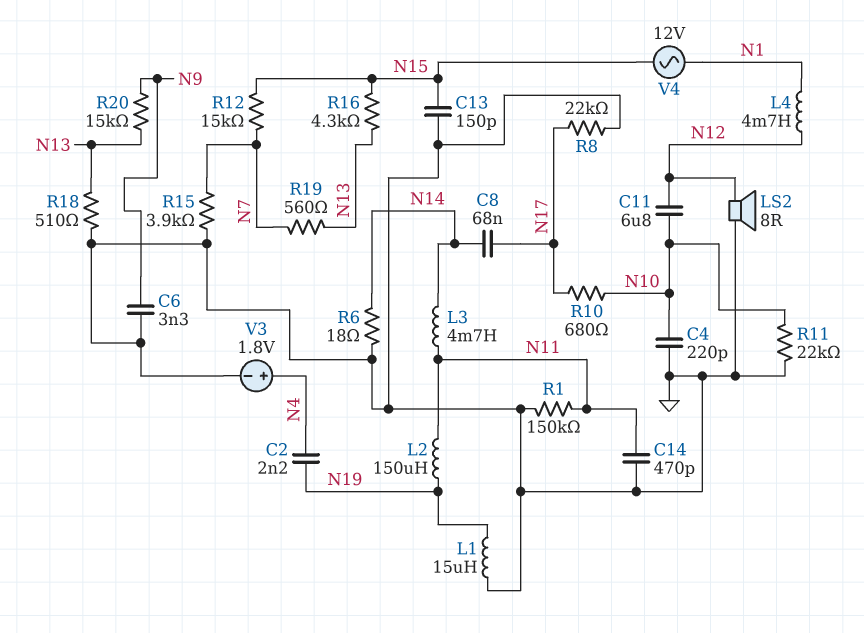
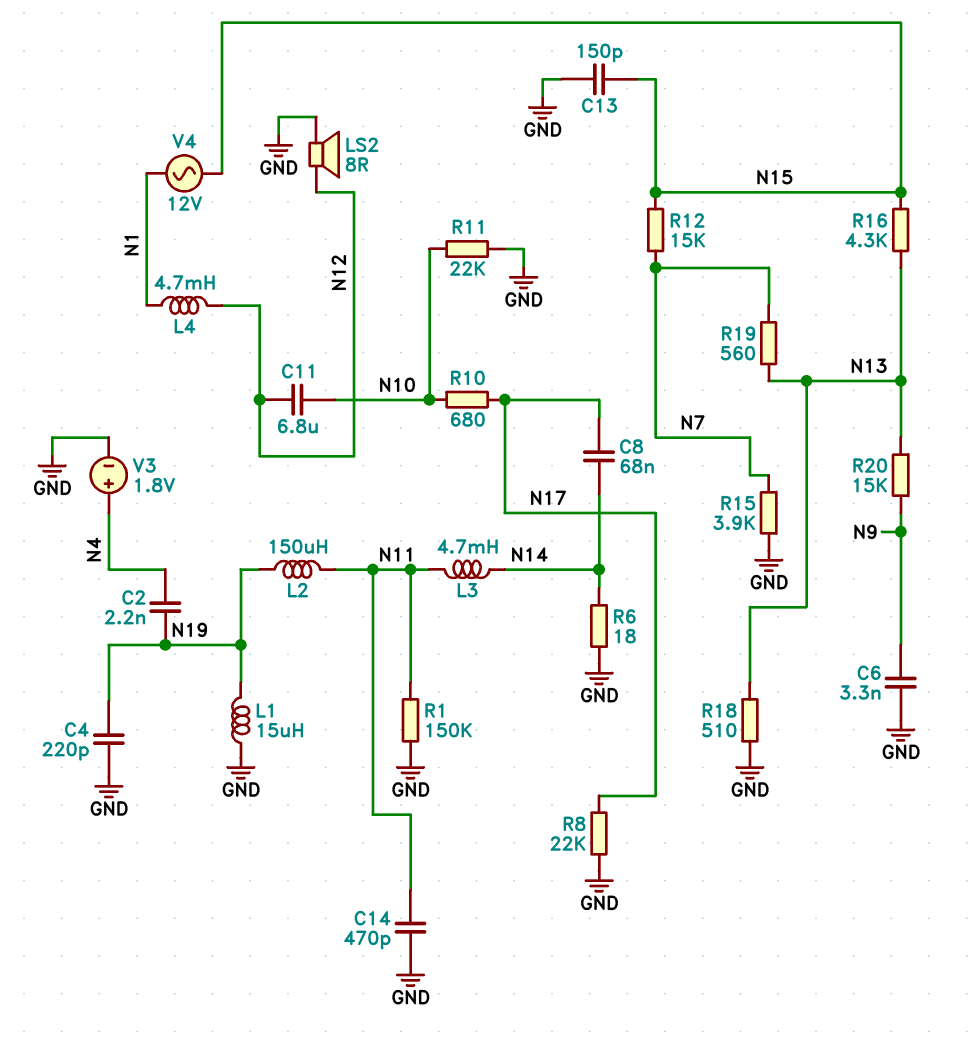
C4: 220pF (GND, N10) -> 220pF (GND, N19)

